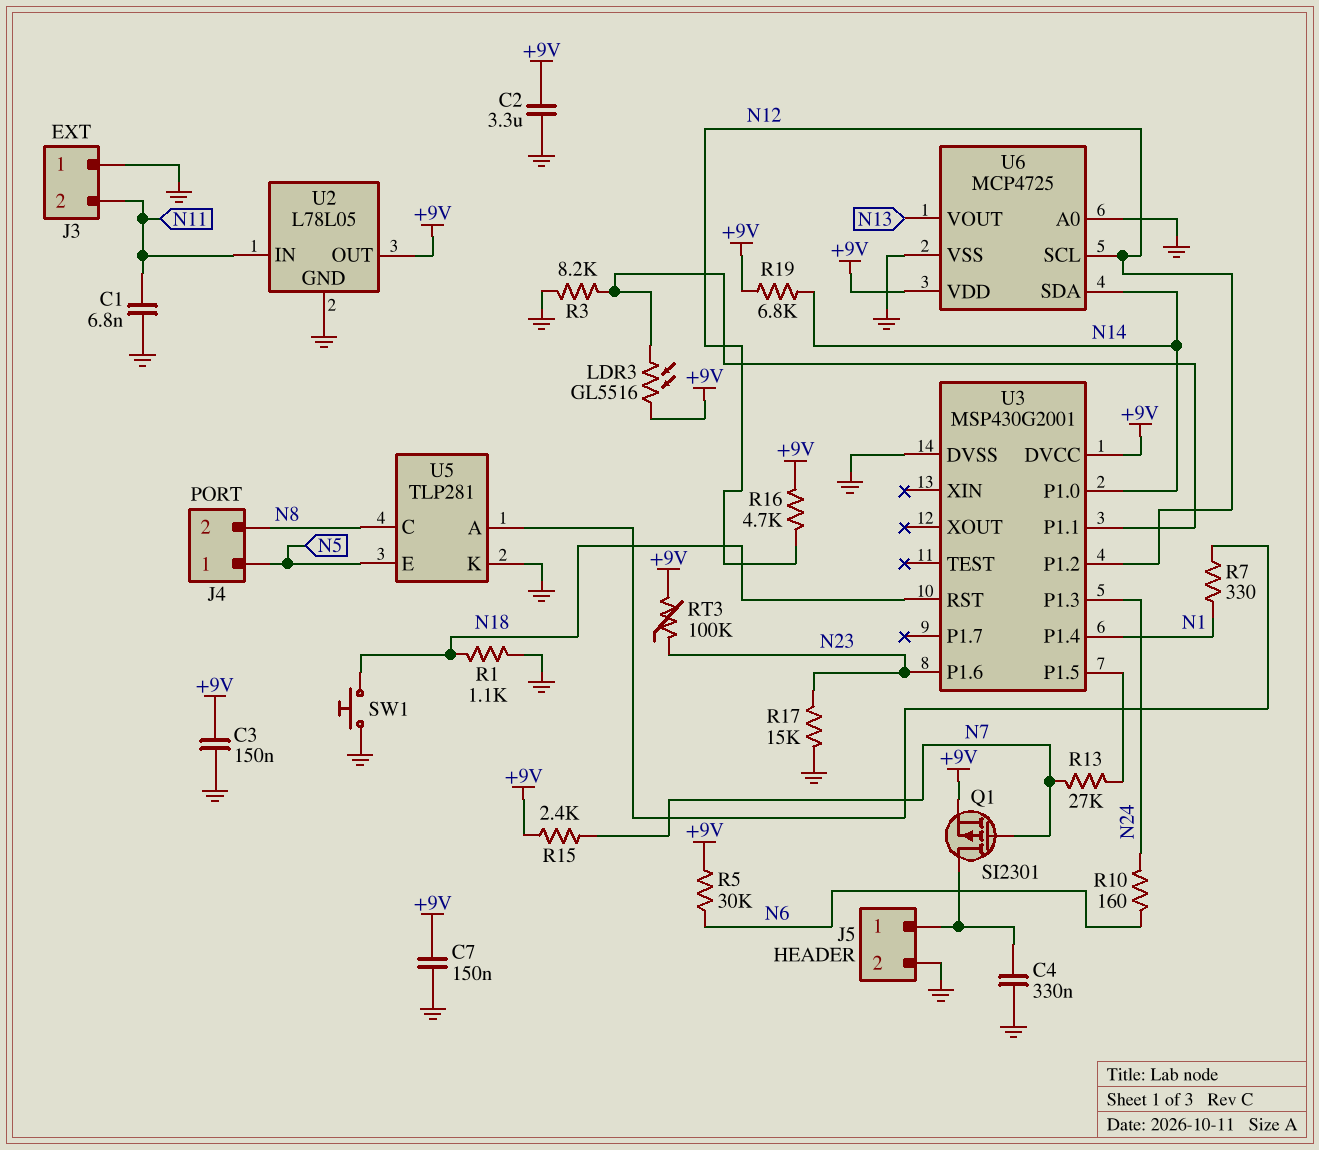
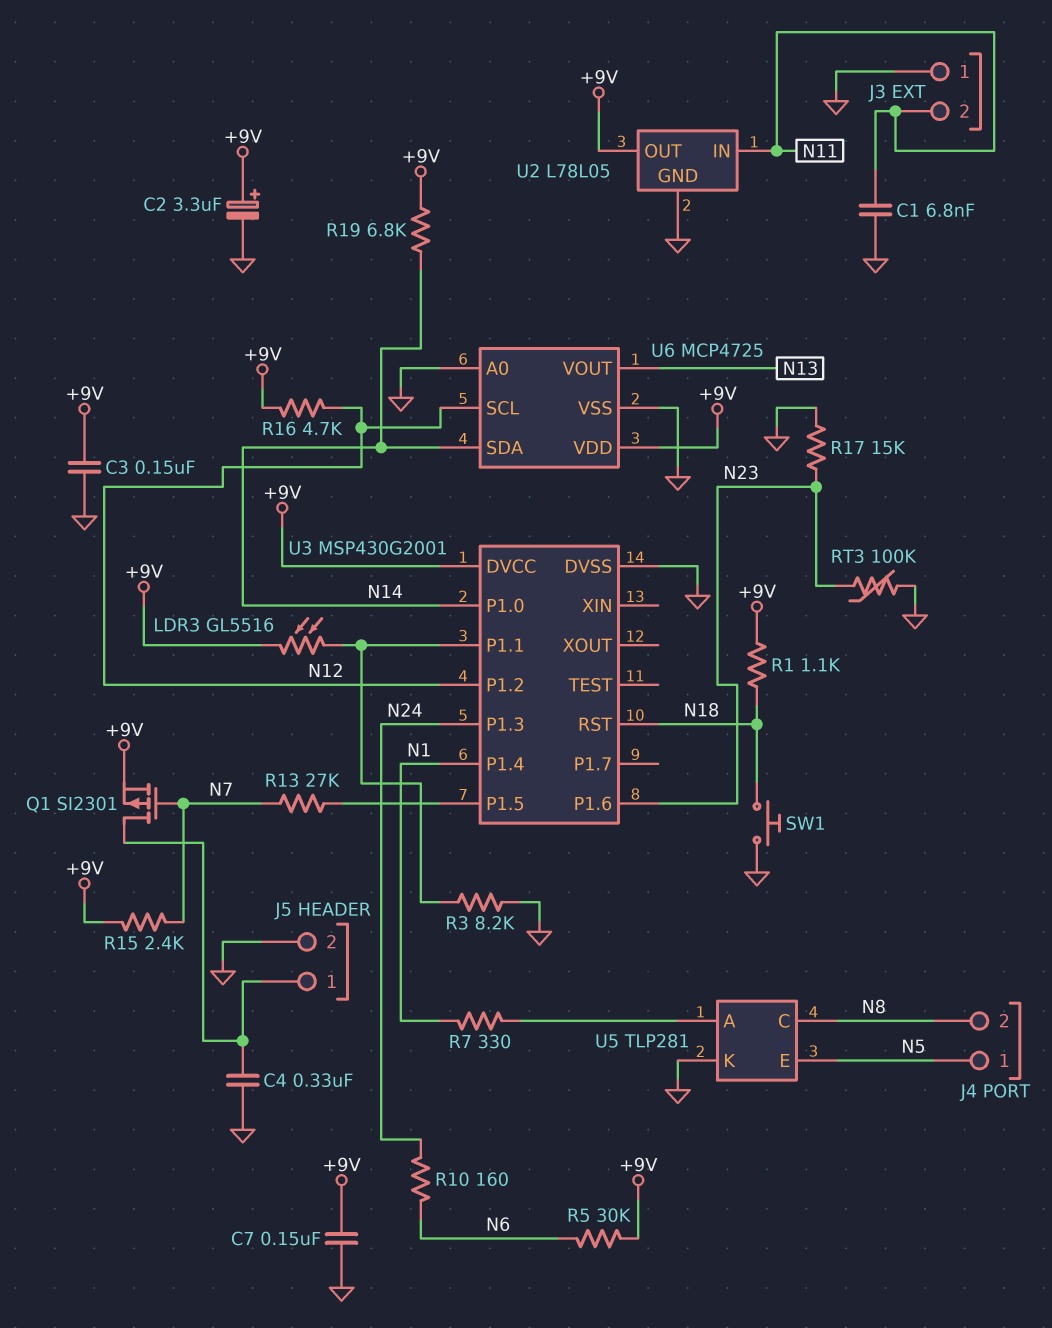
C2: 3.3uF (+9V, GND) -> 3.3uF (plus +9V, minus GND)
R1: 1.1k (GND, N18) -> 1.1k (+9V, N18)
RT3: 100k (+9V, N23) -> 100k (GND, N23)

